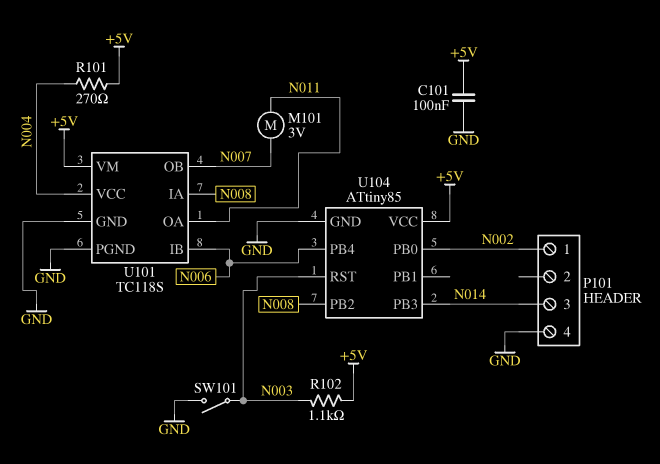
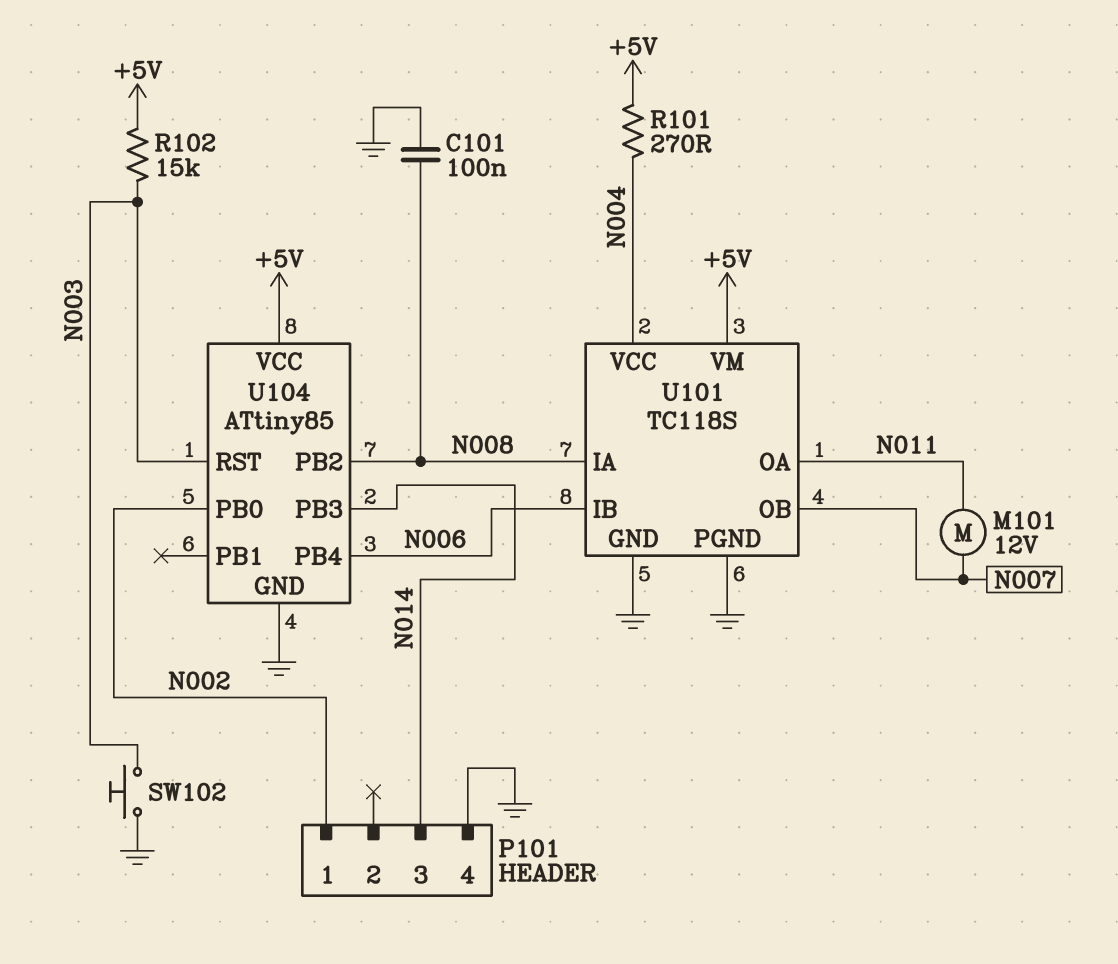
C101: 100nF (+5V, GND) -> 100nF (GND, N008)
M101: motor 3V (N007, N011) -> motor 12V (N007, N011)
R102: 1.1k (+5V, N003) -> 15k (+5V, N003)
SW101: switch (GND, N003) -> none
SW102: none -> button (GND, N003)

